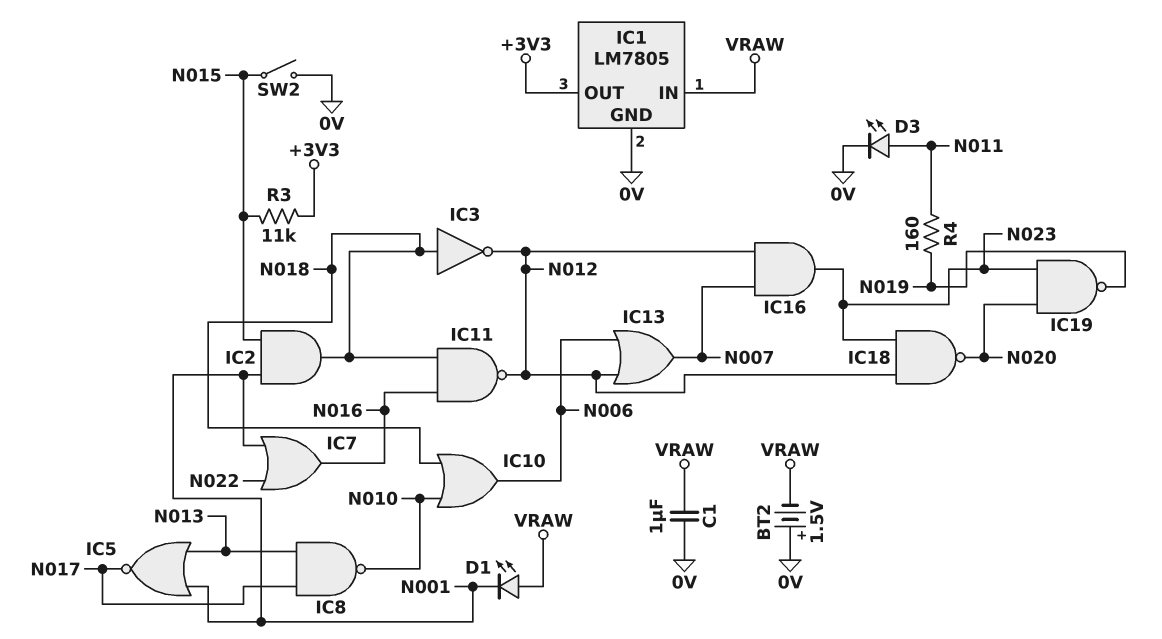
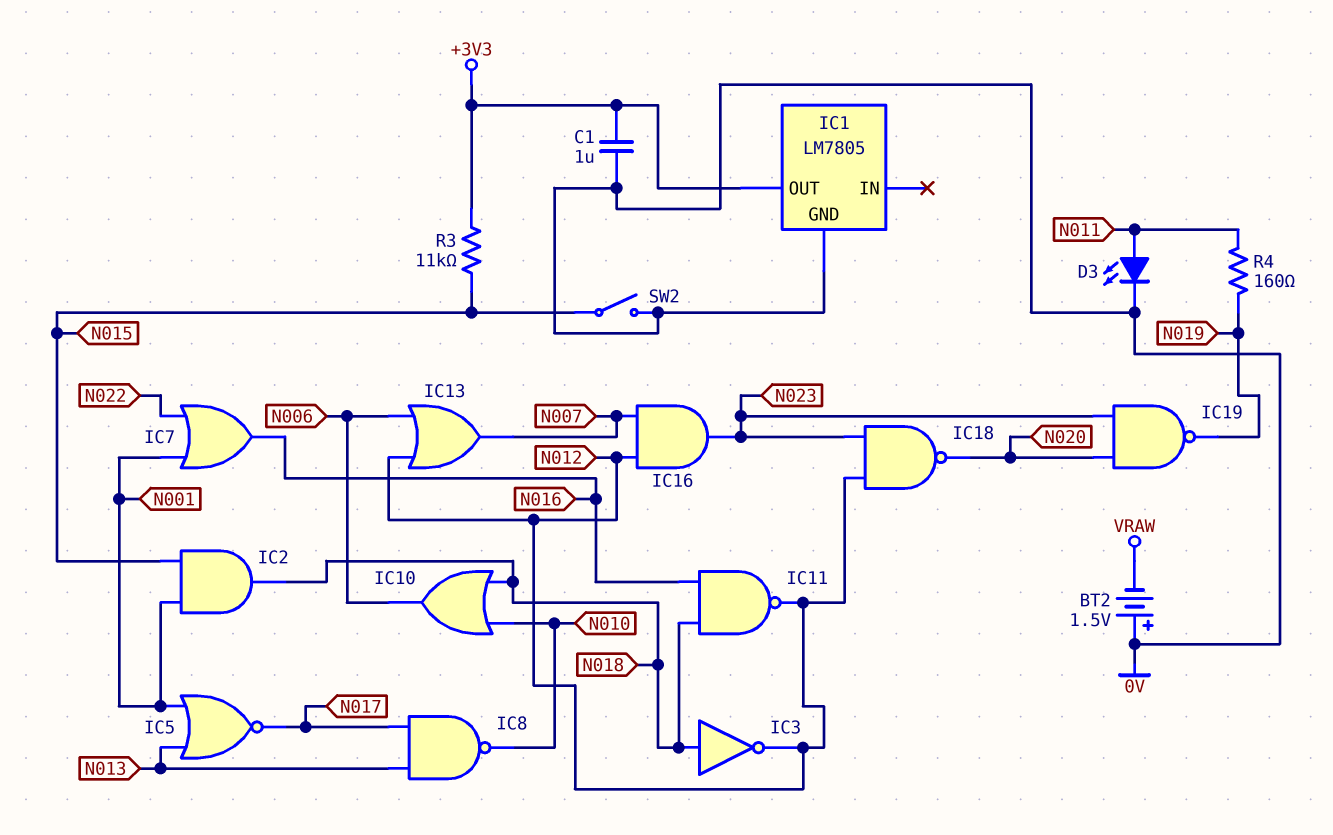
C1: 1uF (0V, VRAW) -> 1uF (+3V3, 0V)
D1: LED (A VRAW, K N001) -> none
IC1 pin IN: VRAW -> none

